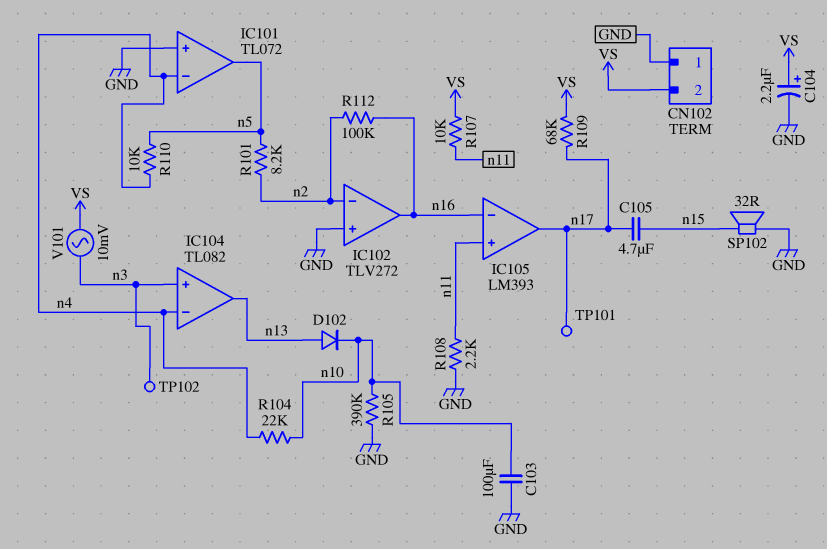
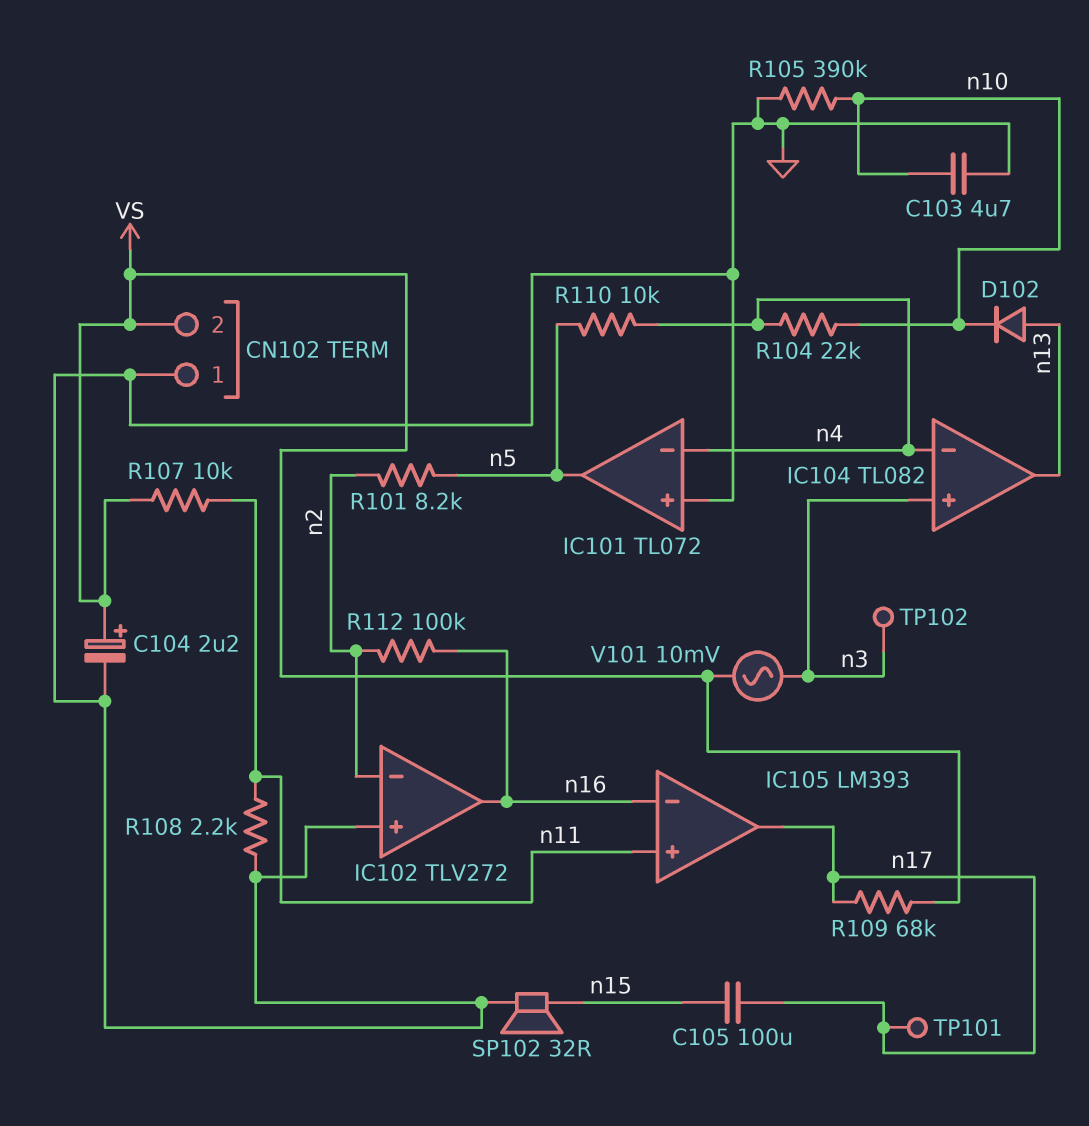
C103: 100uF (GND, n10) -> 4.7uF (GND, n10)
C105: 4.7uF (n15, n17) -> 100uF (n15, n17)

